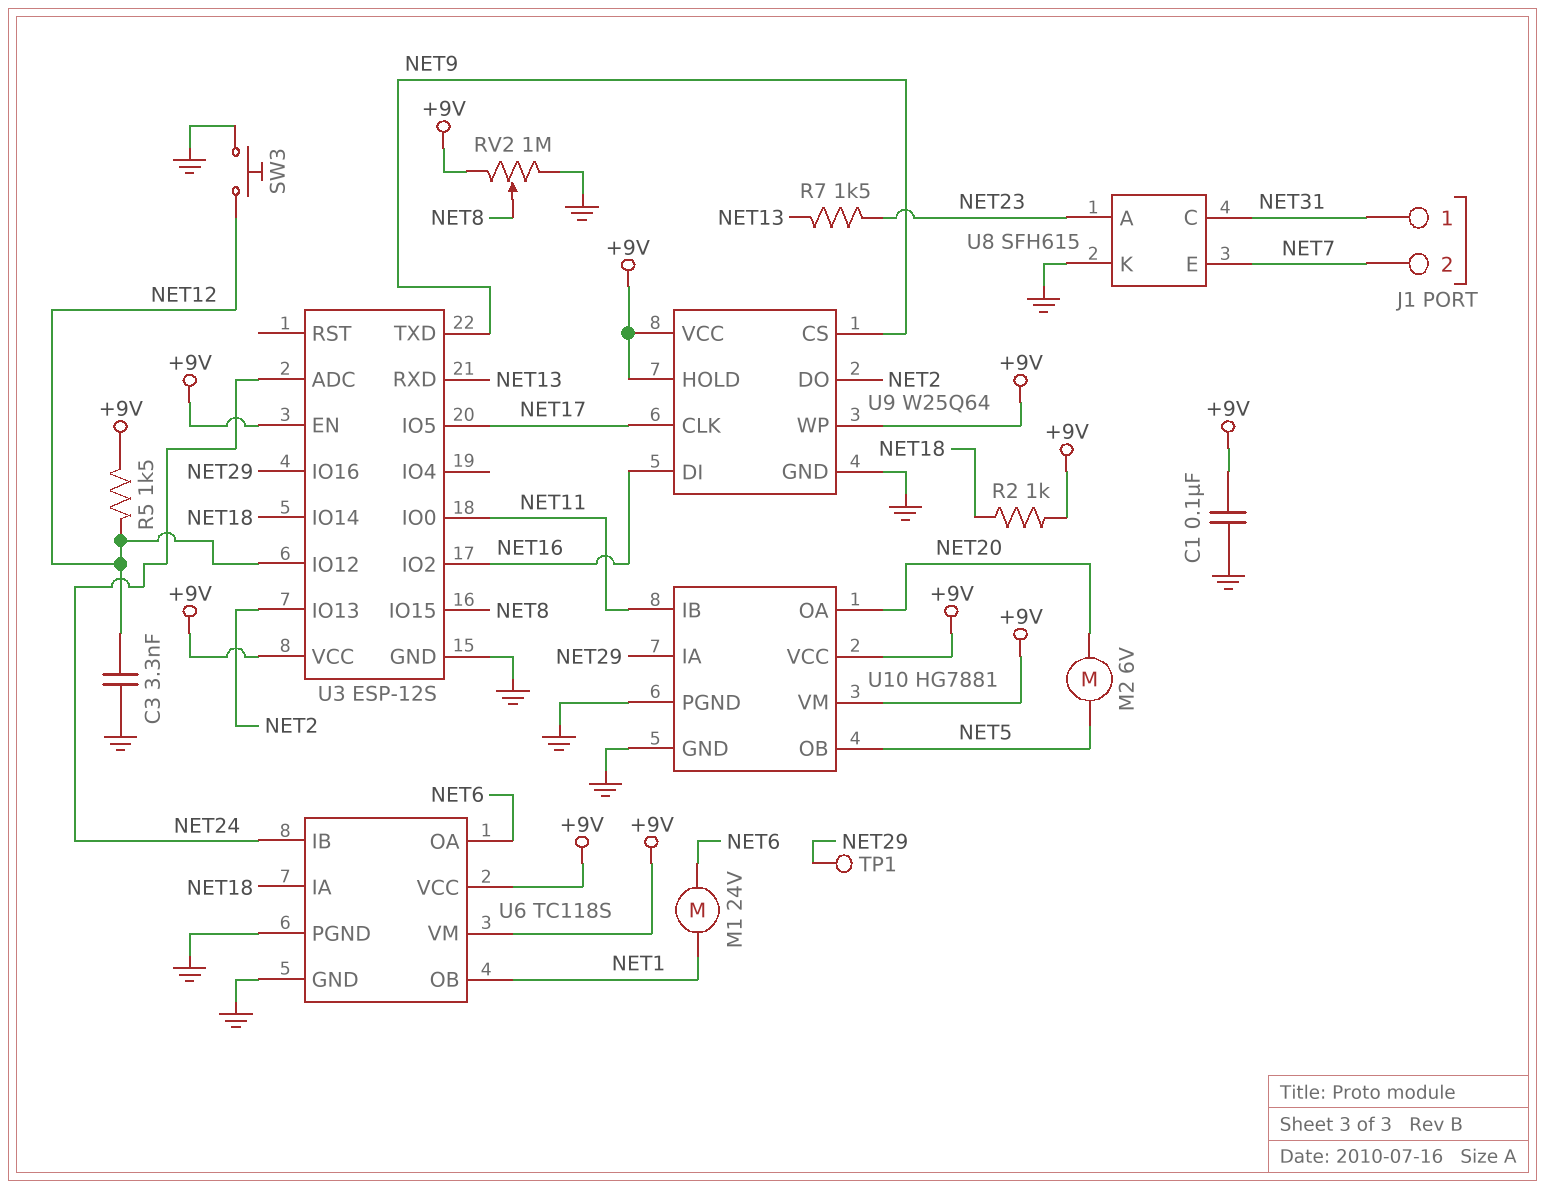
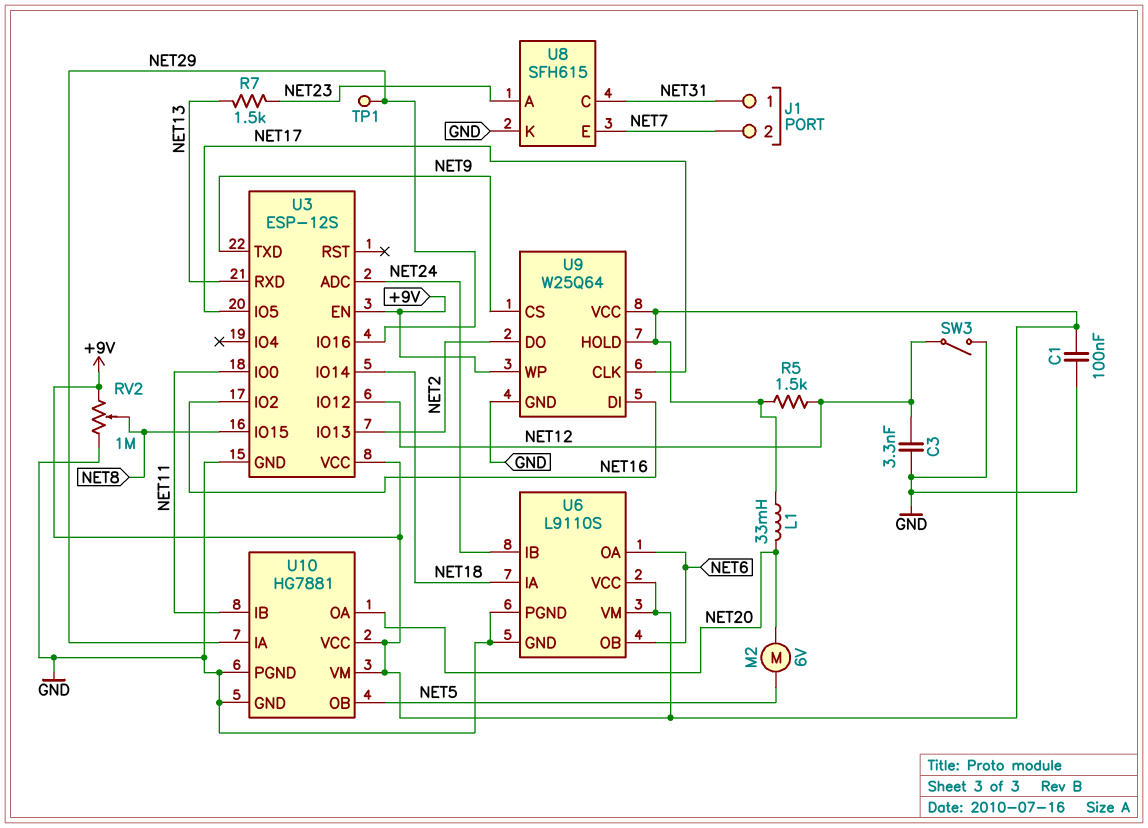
L1: none -> 33mH (+9V, NET20)
M1: motor 24V (NET1, NET6) -> none
R2: 1k (+9V, NET18) -> none
SW3: button (GND, NET12) -> switch (GND, NET12)
U6: TC118S -> L9110S
U6 pin OB: NET1 -> NET6

